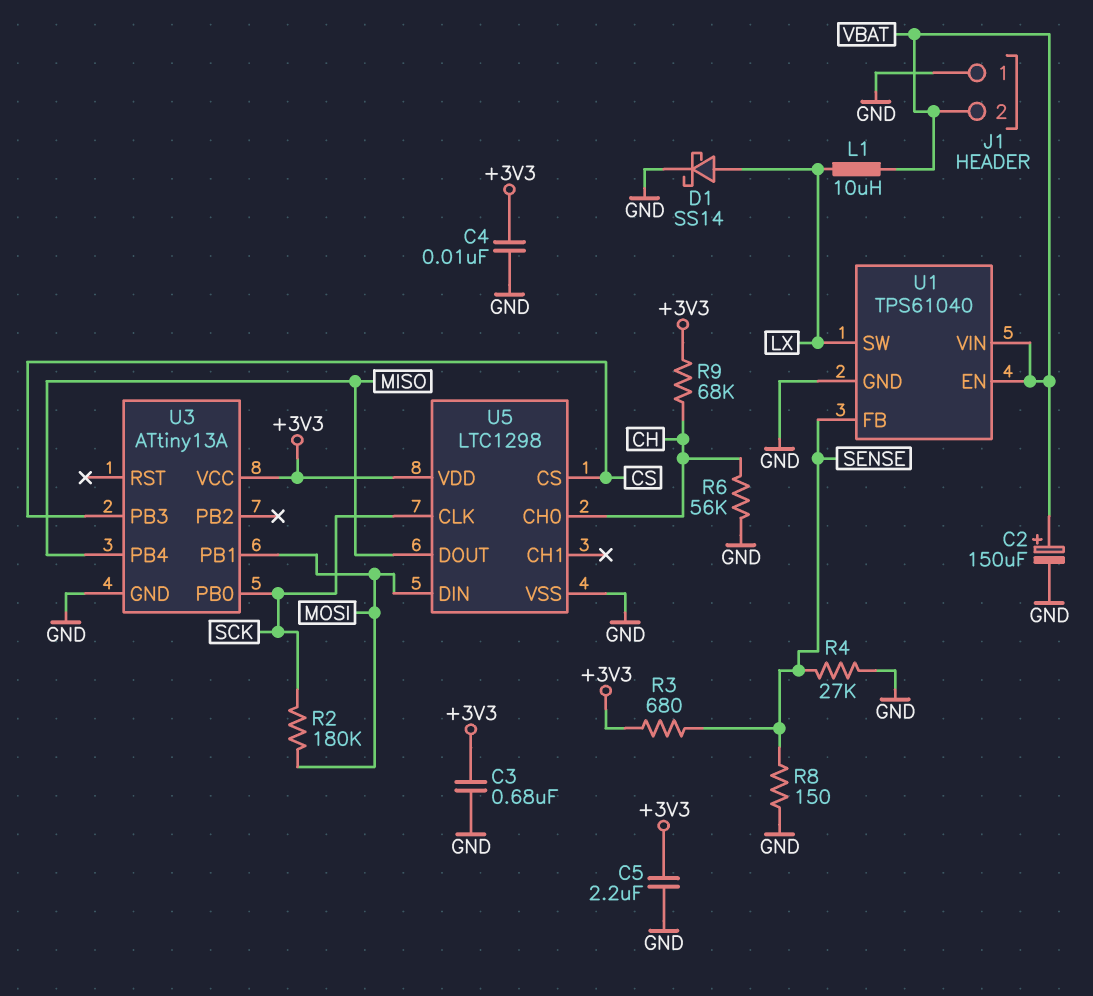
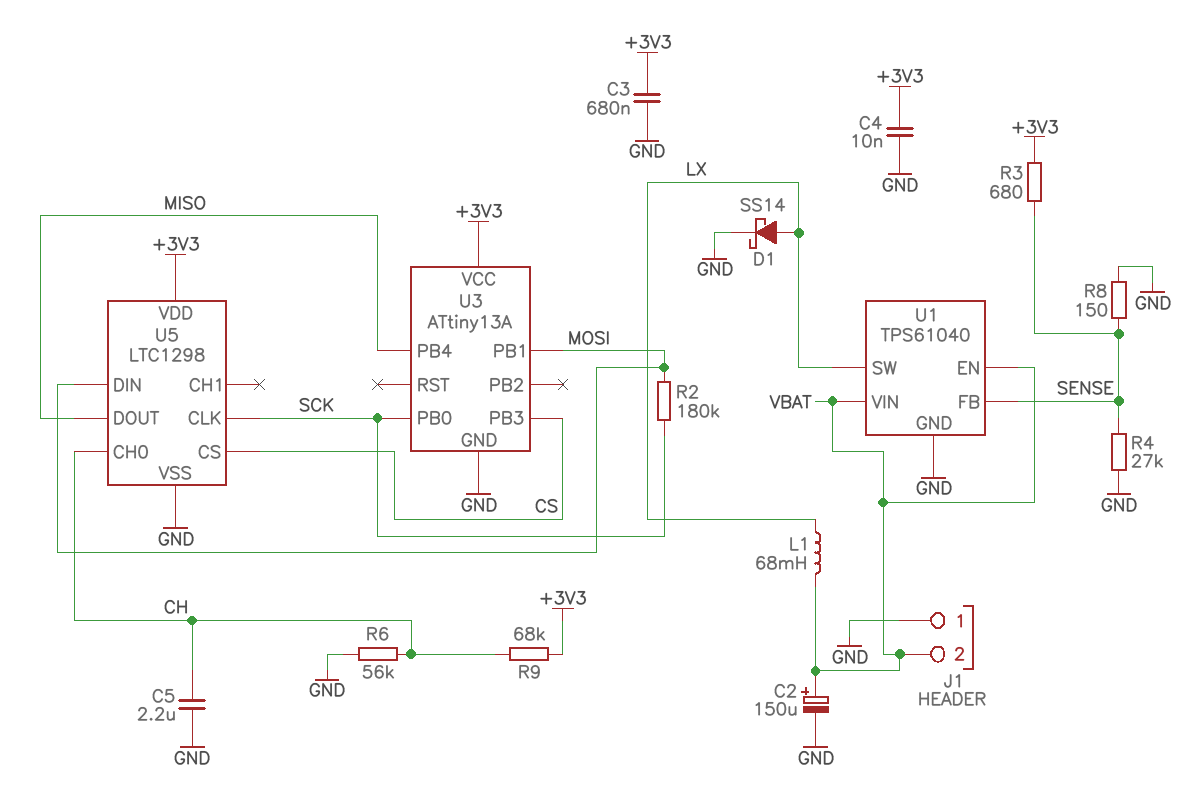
C5: 2.2uF (+3V3, GND) -> 2.2uF (CH, GND)
L1: 10uH (LX, VBAT) -> 68mH (LX, VBAT)

